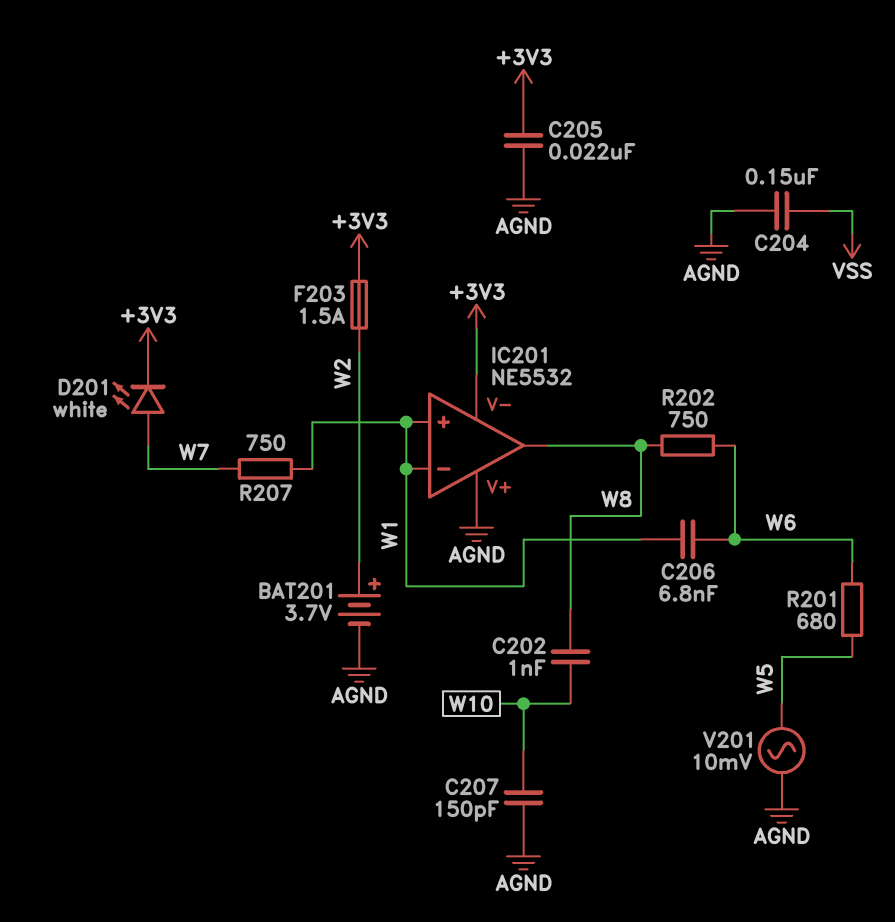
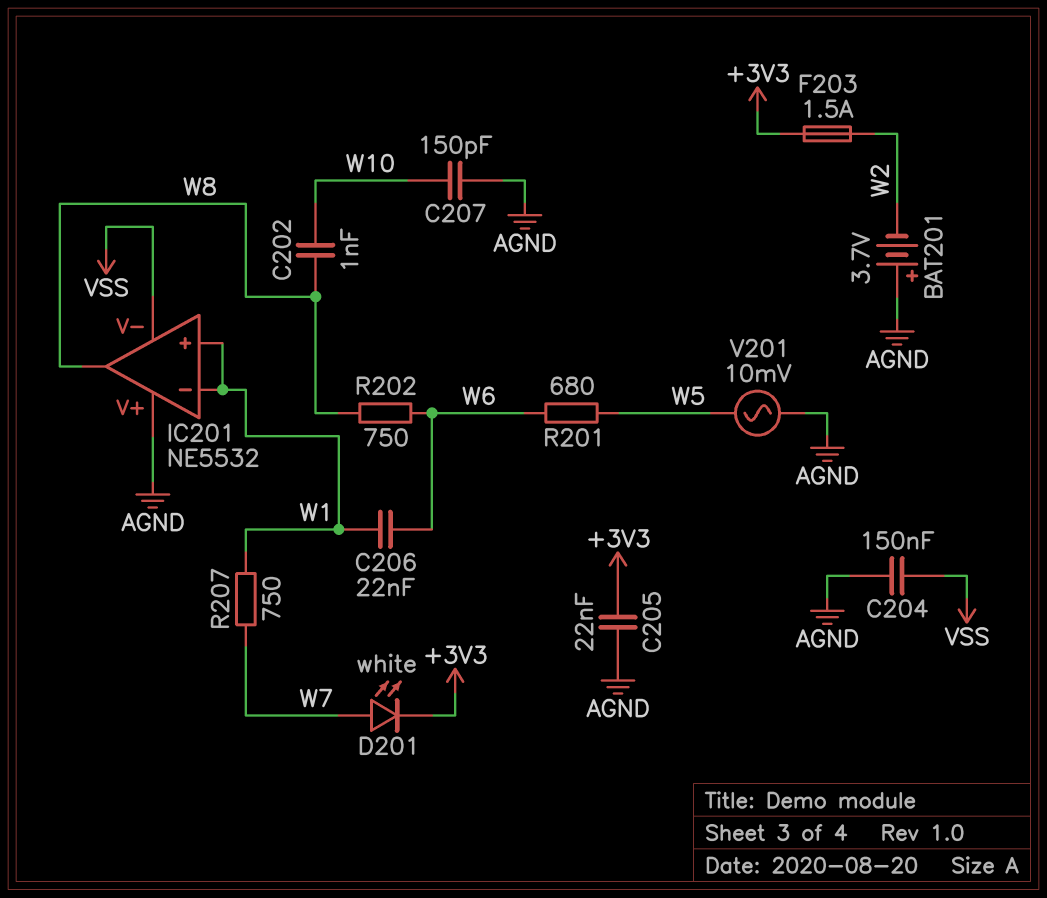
BAT201: 3.7V (plus W2, minus AGND) -> 3.7V (plus AGND, minus W2)
C206: 6.8nF (W1, W6) -> 22nF (W1, W6)
IC201 pin V-: +3V3 -> VSS

